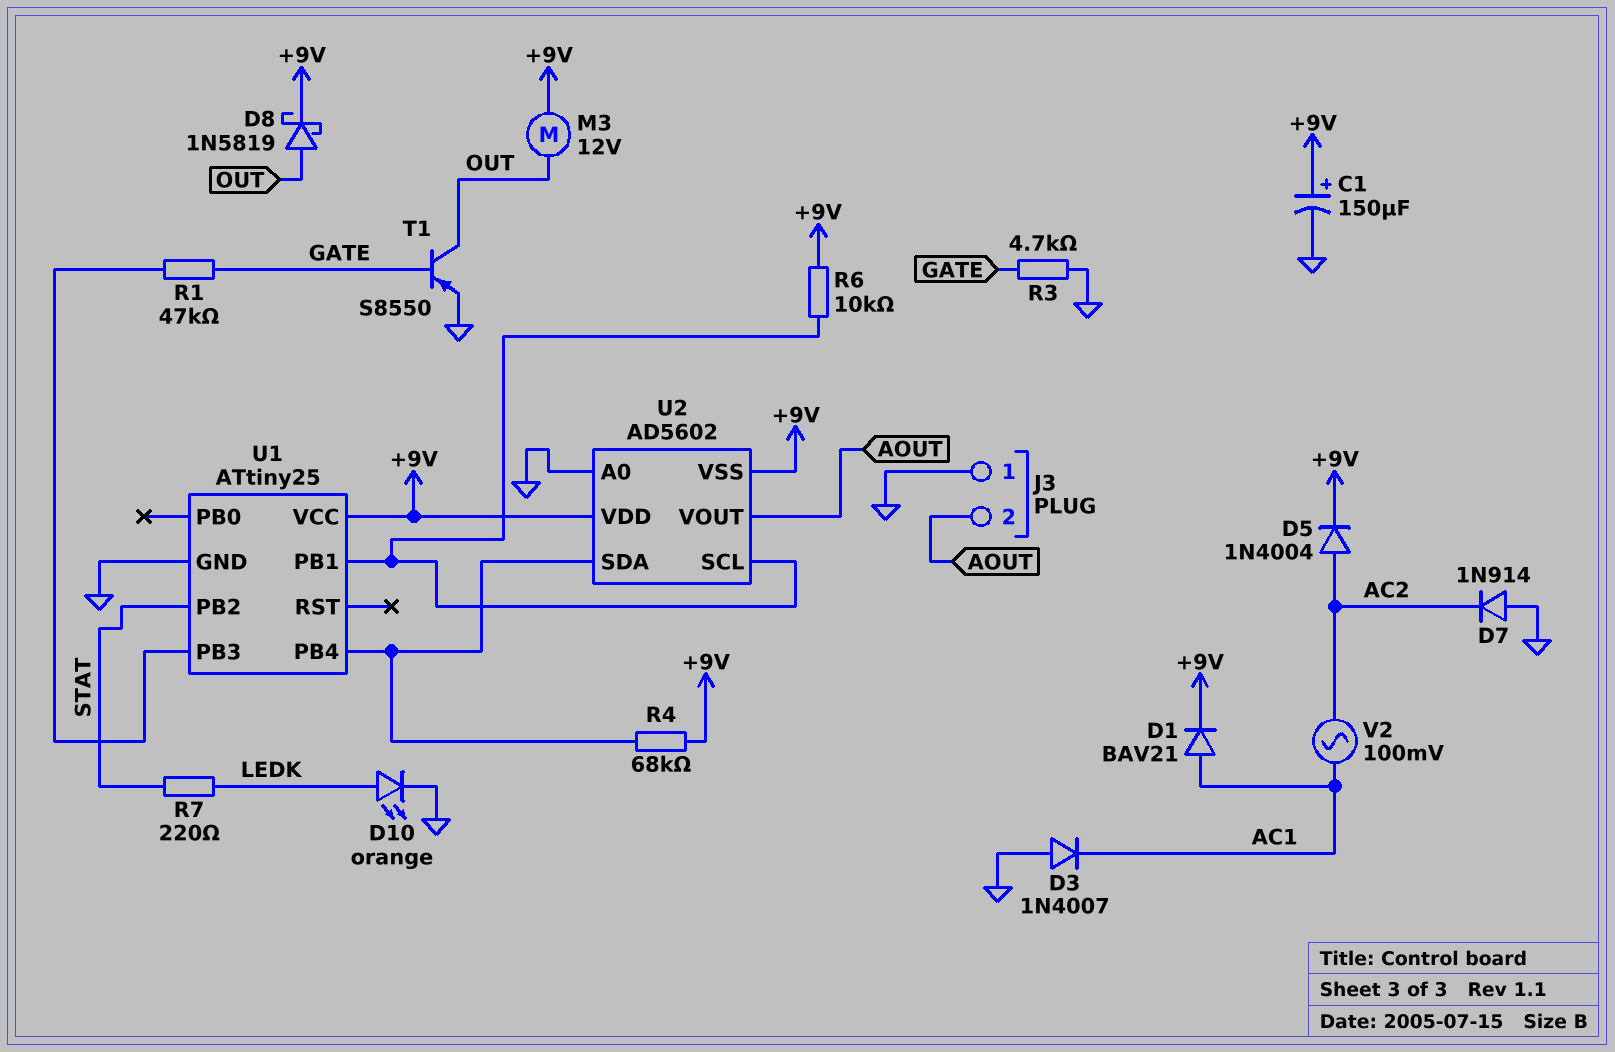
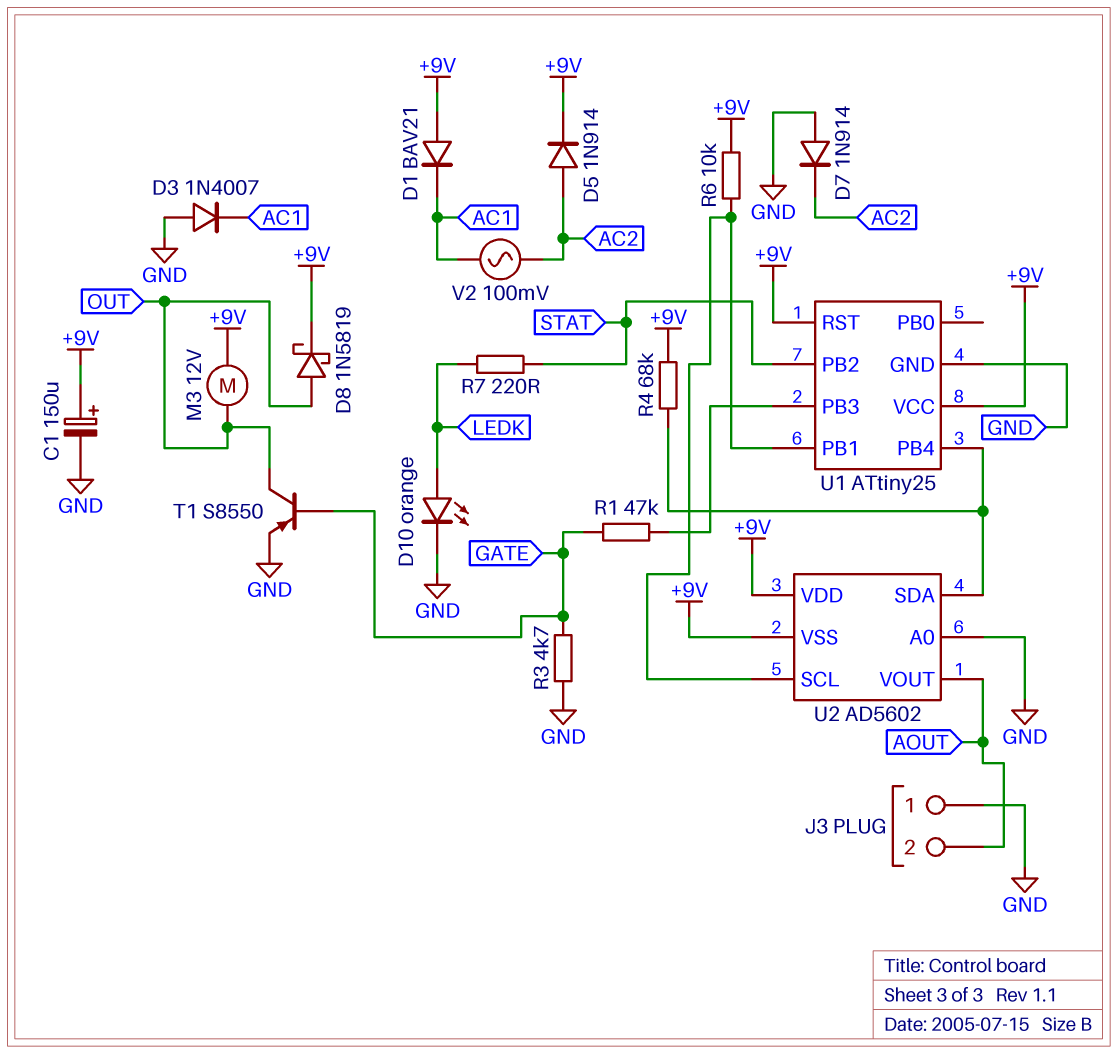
D1: diode BAV21 (A AC1, K +9V) -> diode BAV21 (A +9V, K AC1)
D5: diode 1N4004 (A AC2, K +9V) -> diode 1N914 (A AC2, K +9V)
U1 pin RST: none -> +9V

